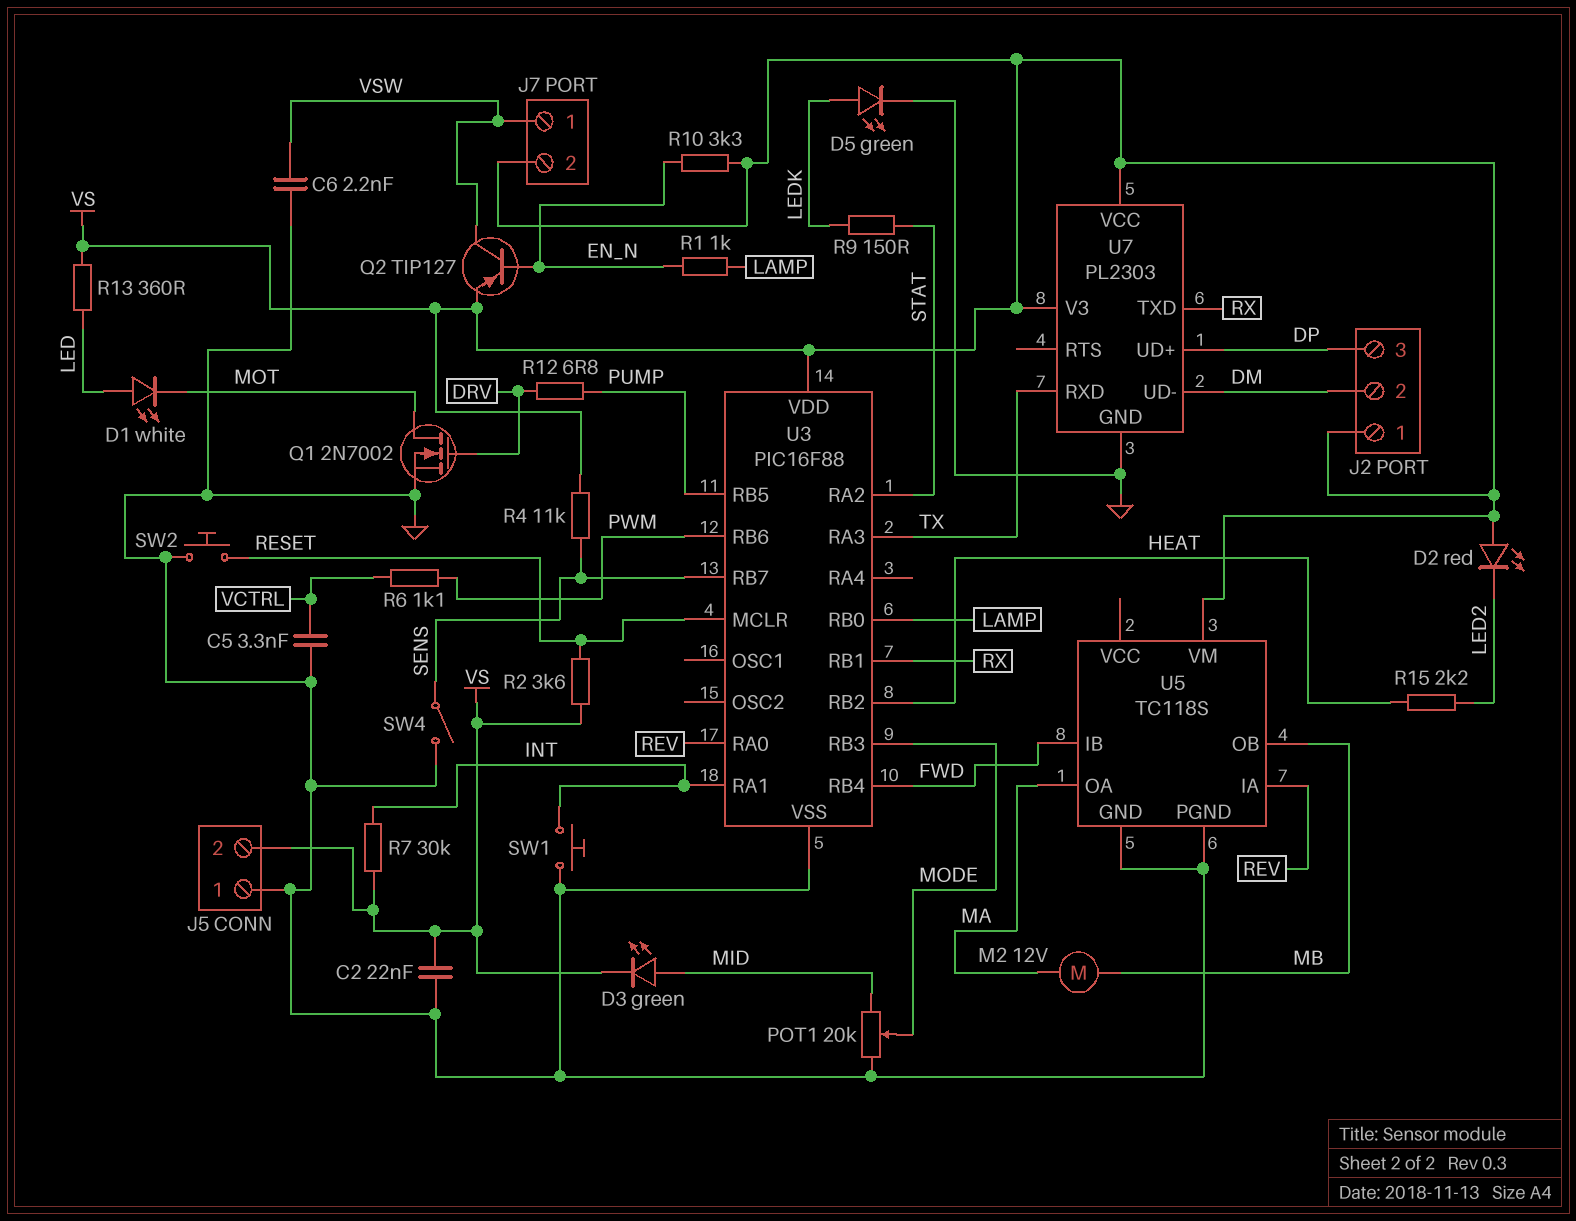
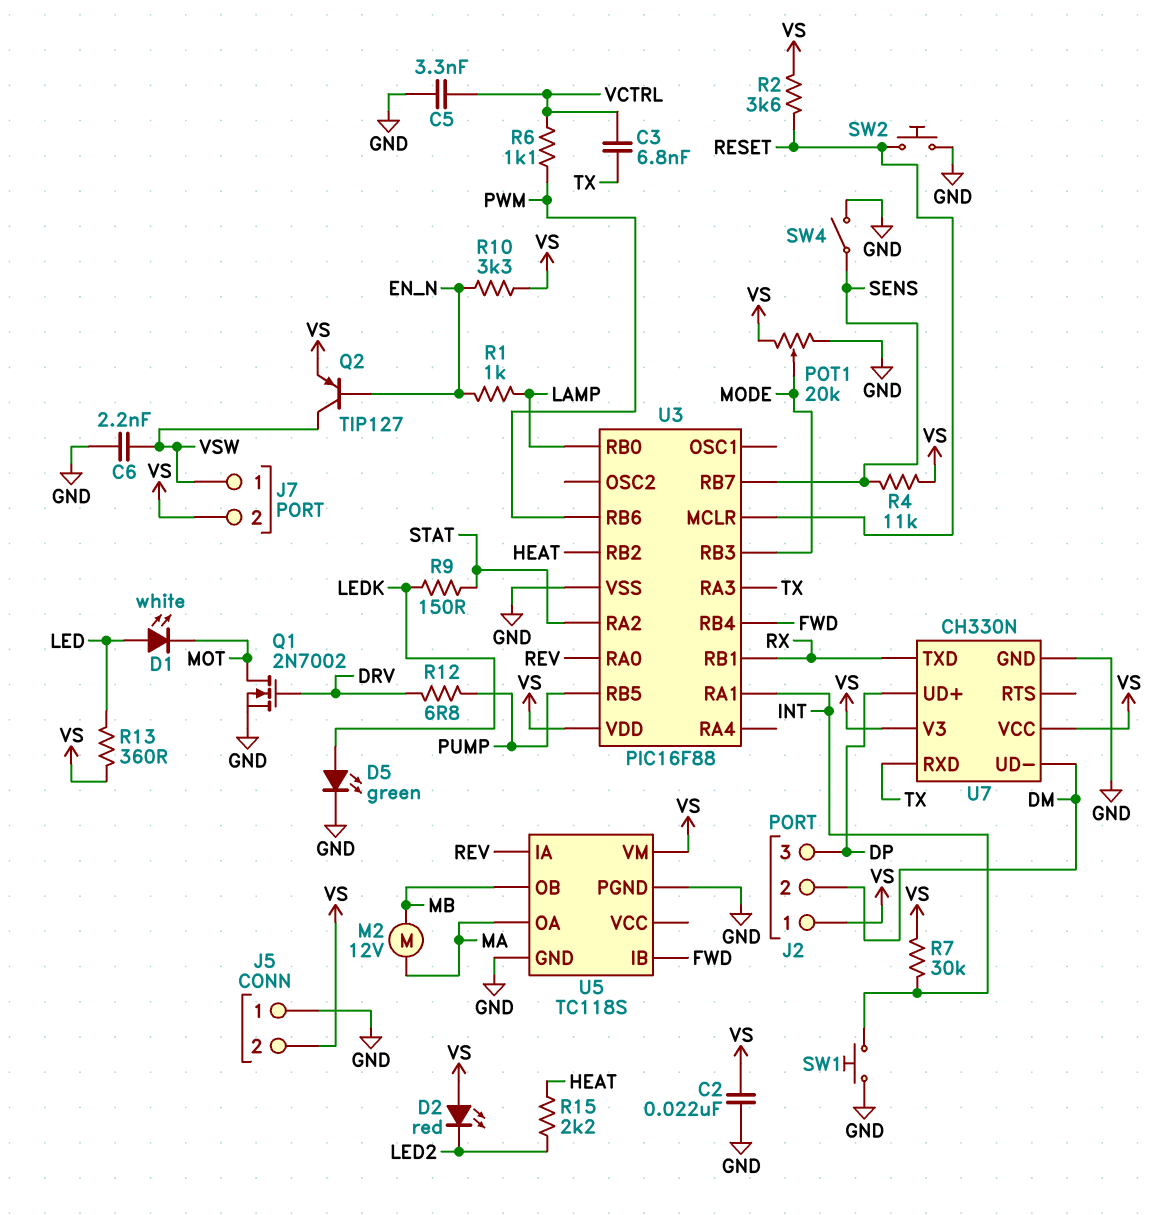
C3: none -> 6.8nF (TX, VCTRL)
D3: LED green (A MID, K VS) -> none
POT1: 20k (GND, MID, wiper MODE) -> 20k (GND, VS, wiper MODE)
U7: PL2303 -> CH330N

